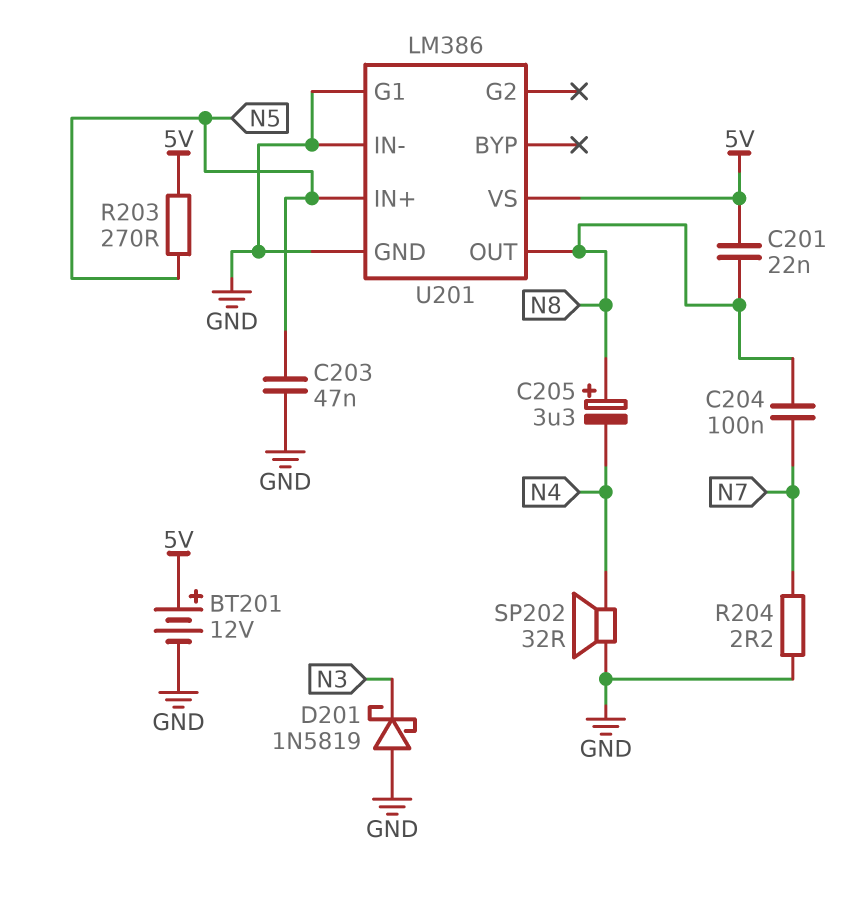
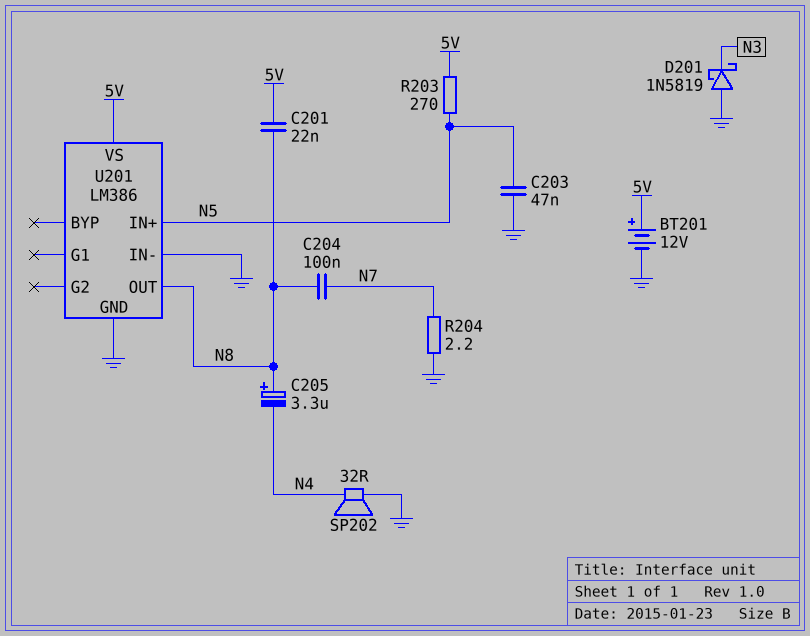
U201 pin G1: GND -> none

